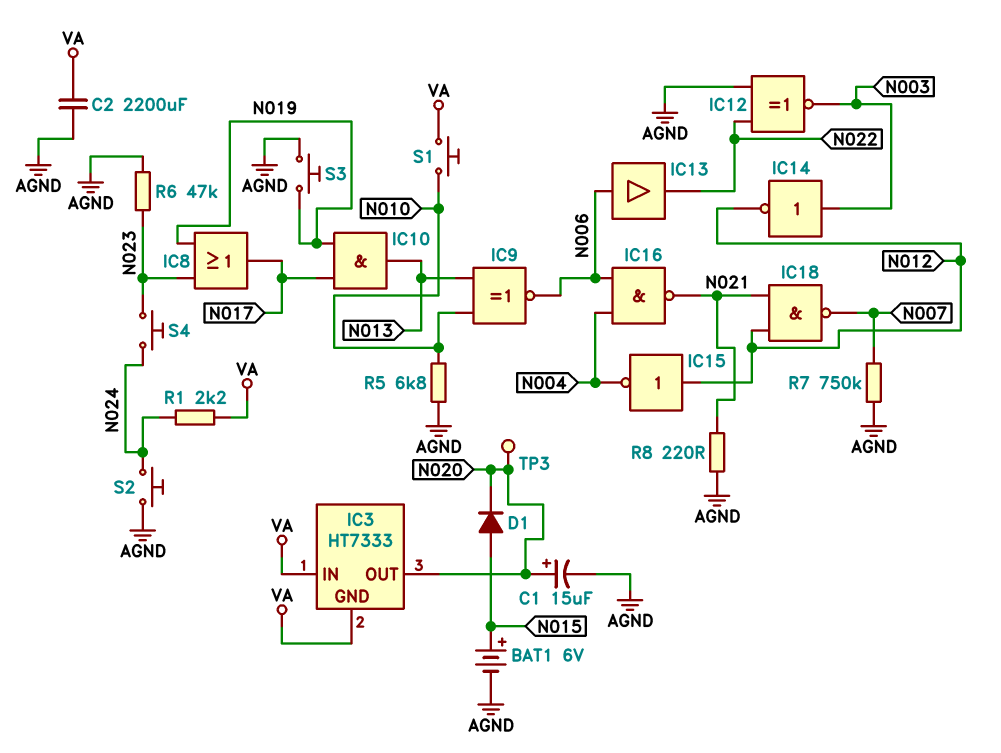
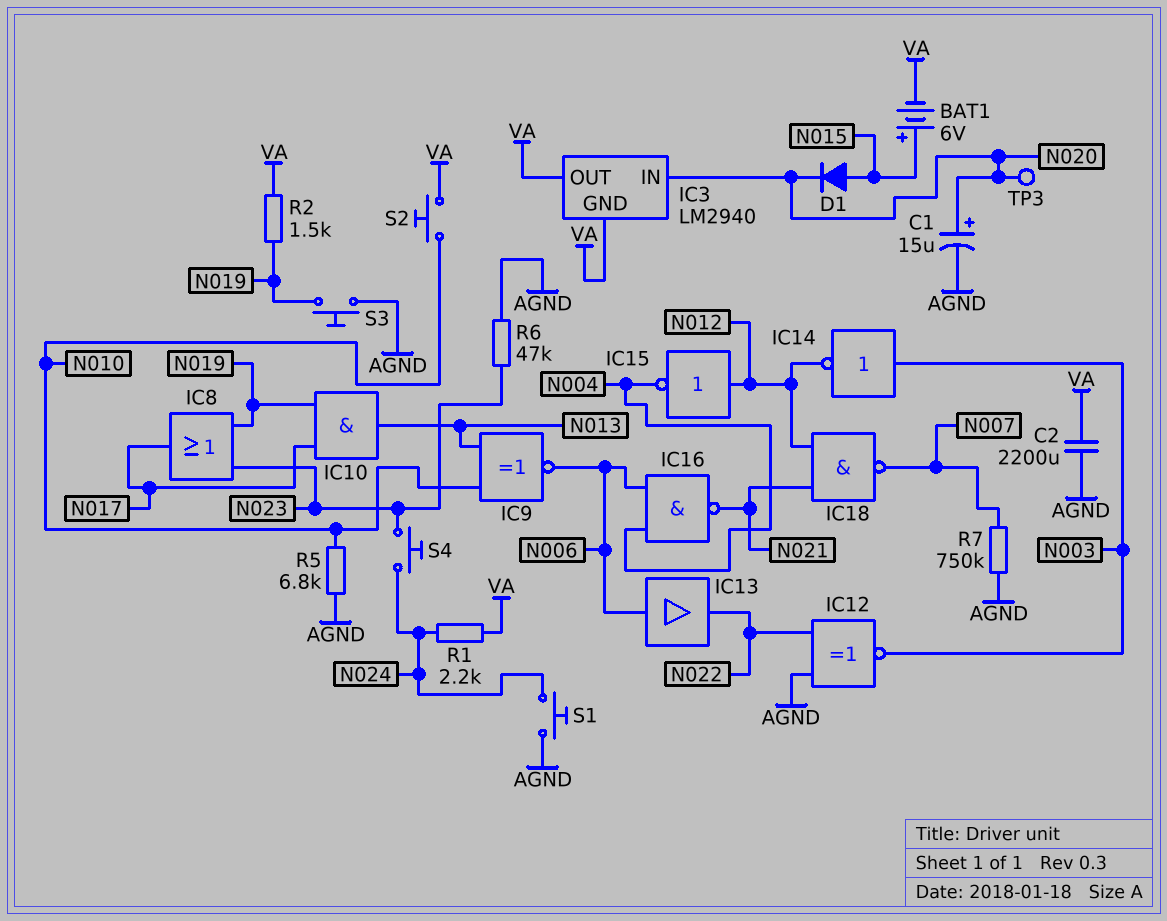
BAT1: 6V (plus N015, minus AGND) -> 6V (plus N015, minus VA)
IC3: HT7333 -> LM2940
IC3 pin IN: VA -> N020
IC3 pin OUT: N020 -> VA
R2: none -> 1.5k (N019, VA)
R8: 220 (AGND, N021) -> none
S1: button (N010, VA) -> button (AGND, N024)
S2: button (AGND, N024) -> button (N010, VA)

